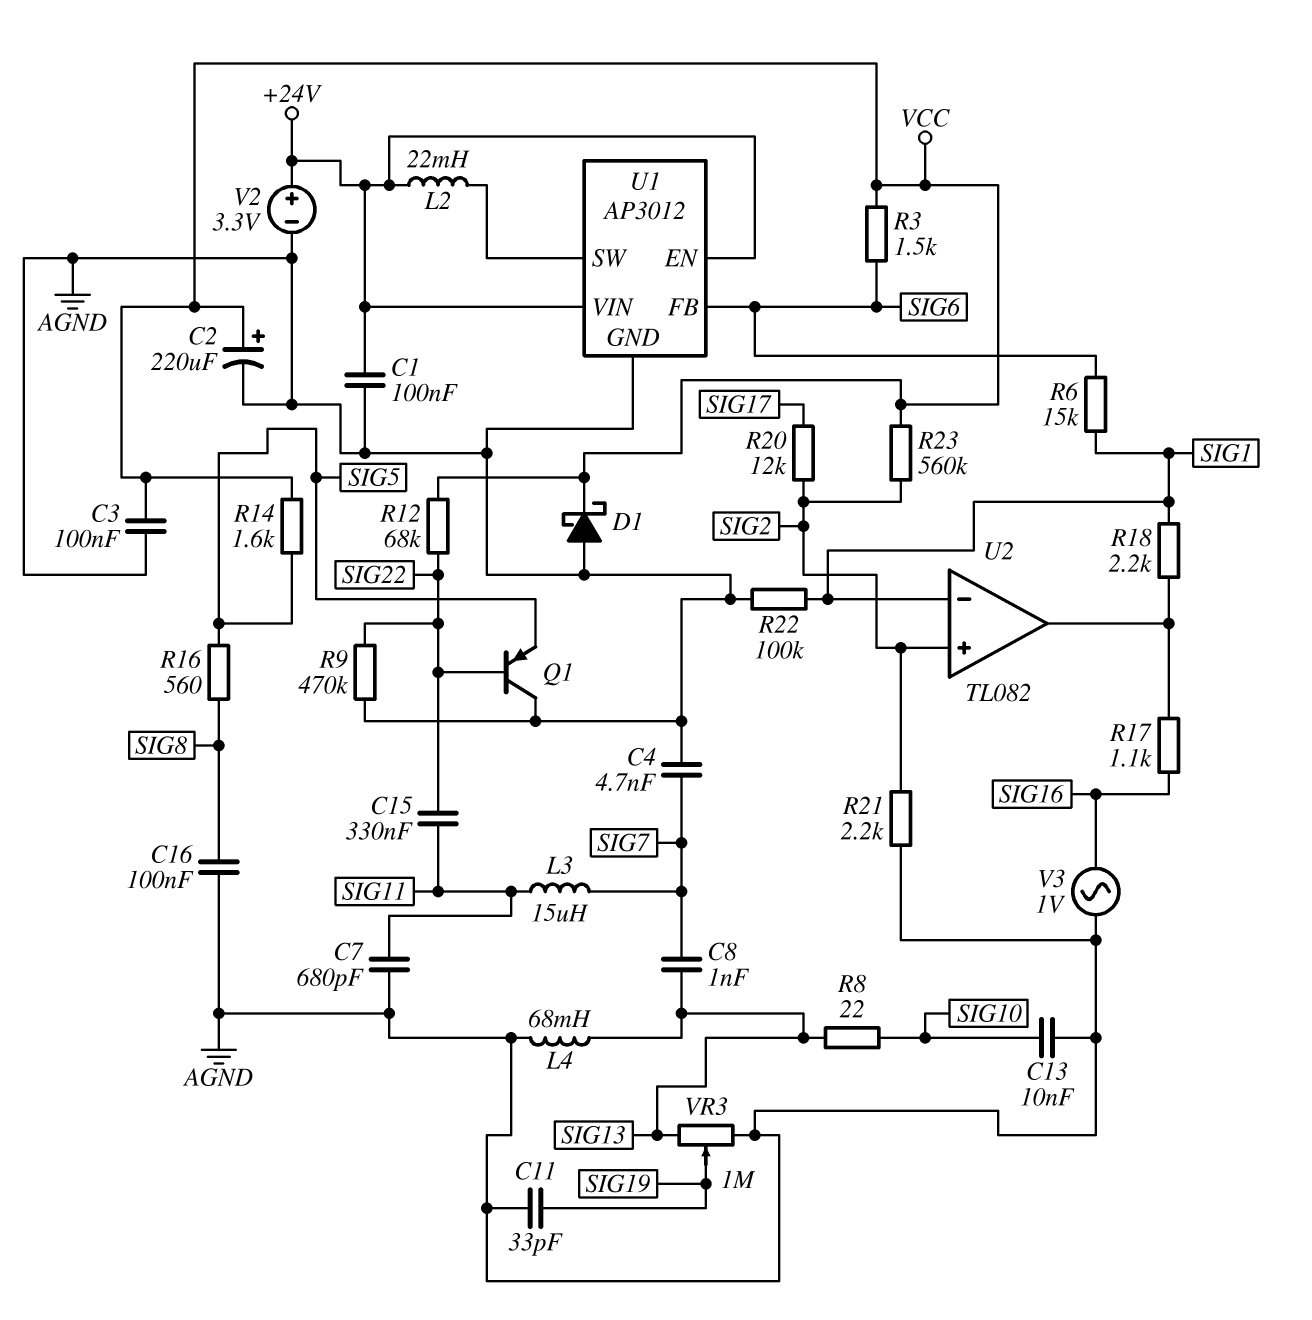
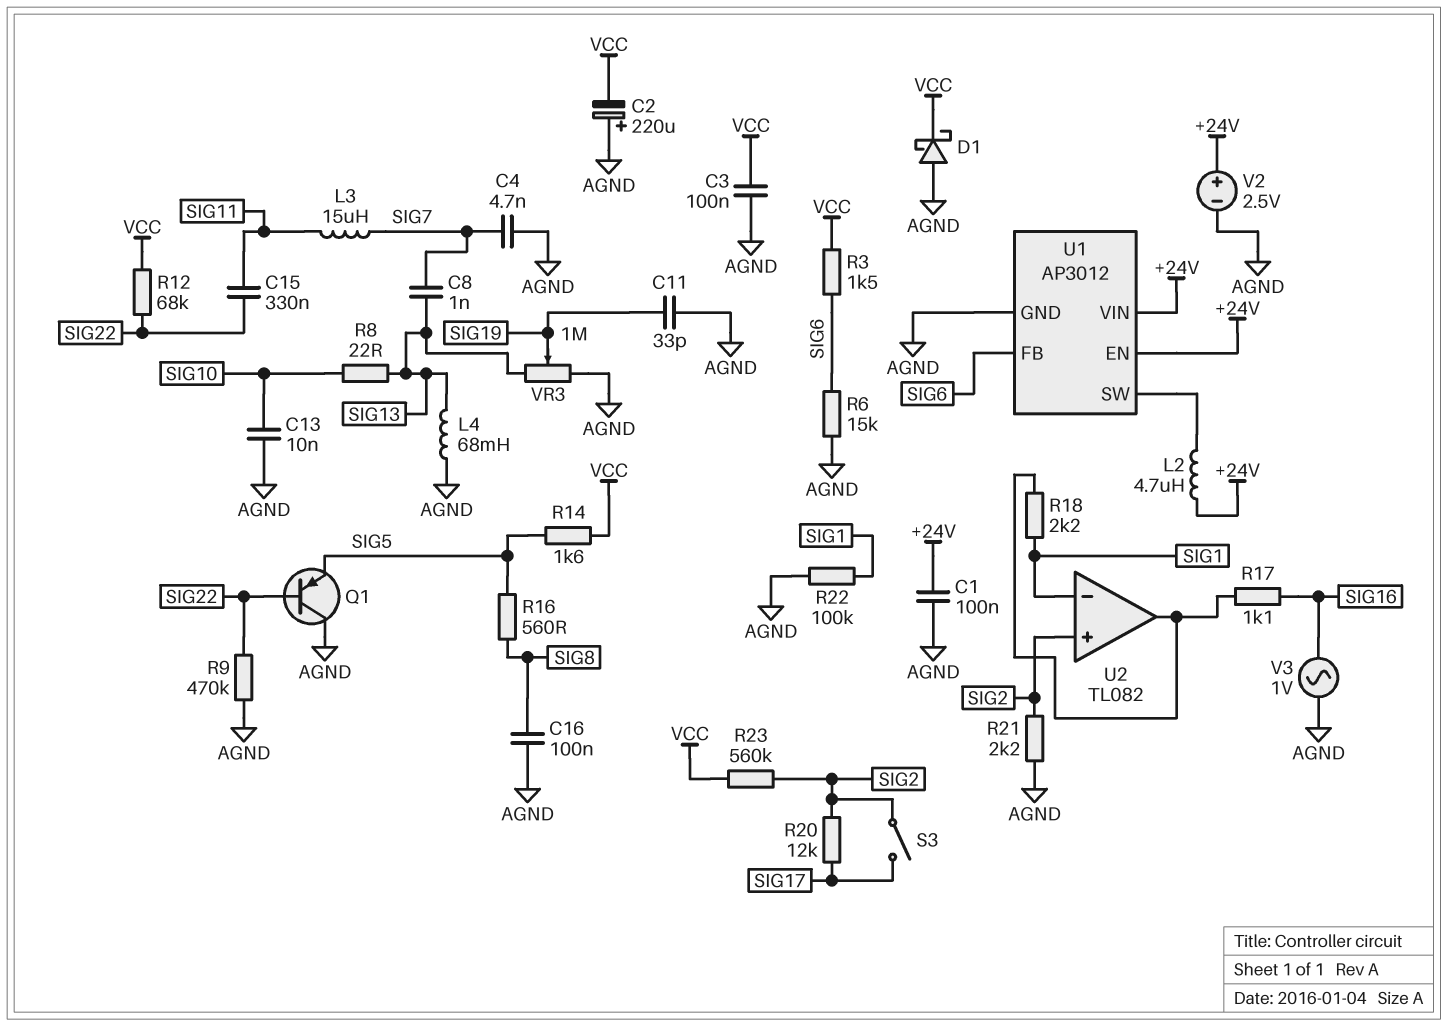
C2: 220uF (plus VCC, minus AGND) -> 220uF (plus AGND, minus VCC)
C7: 680pF (AGND, SIG11) -> none
L2: 22mH (+24V, U1/SW) -> 4.7uH (+24V, U1/SW)
R6: 15k (SIG1, SIG6) -> 15k (AGND, SIG6)
S3: none -> switch (SIG2, SIG17)
V2: 3.3V (plus +24V, minus AGND) -> 2.5V (plus +24V, minus AGND)

